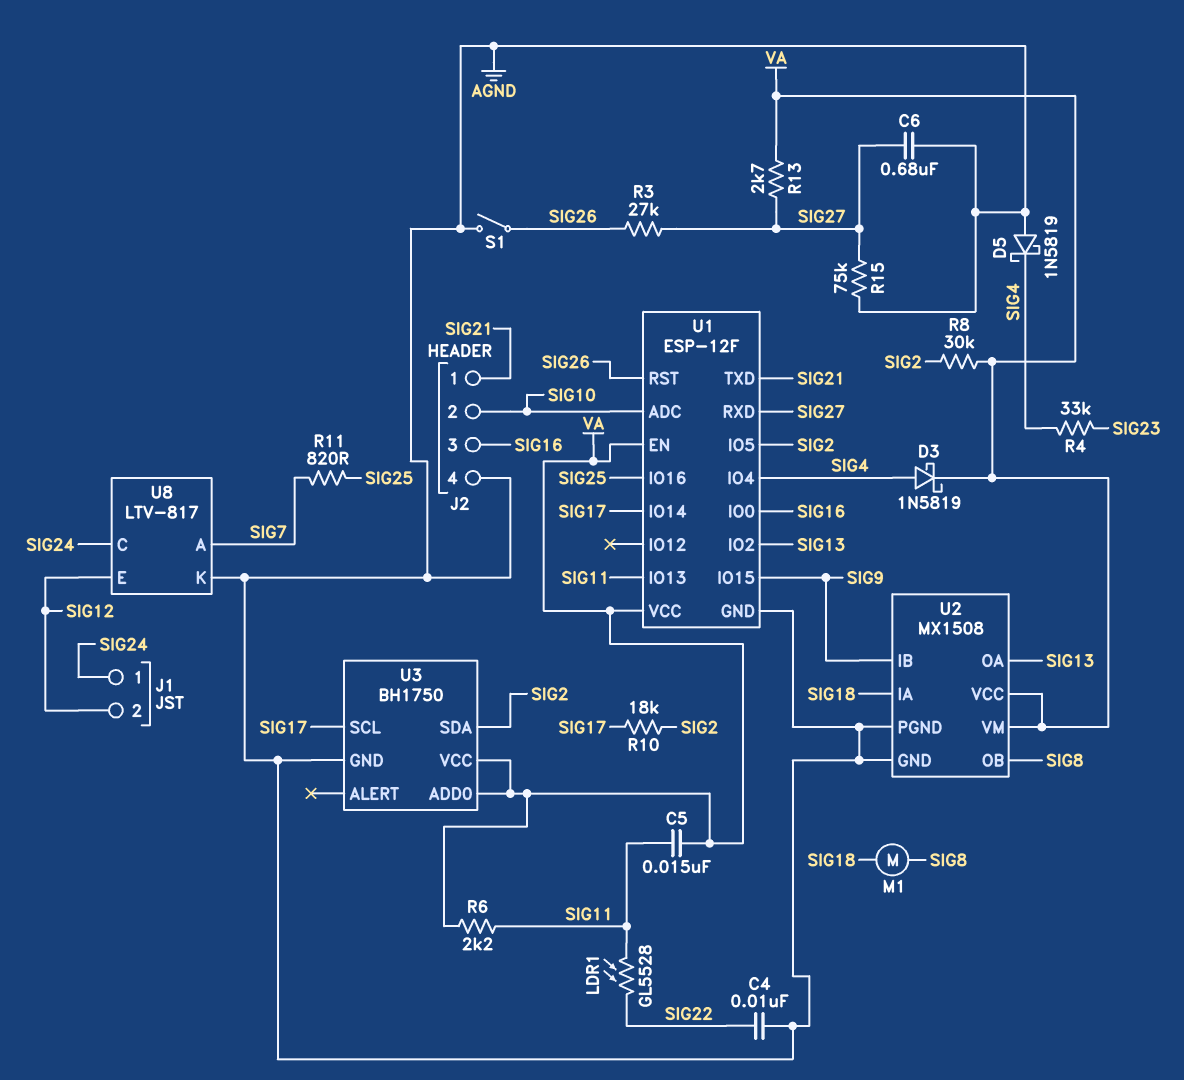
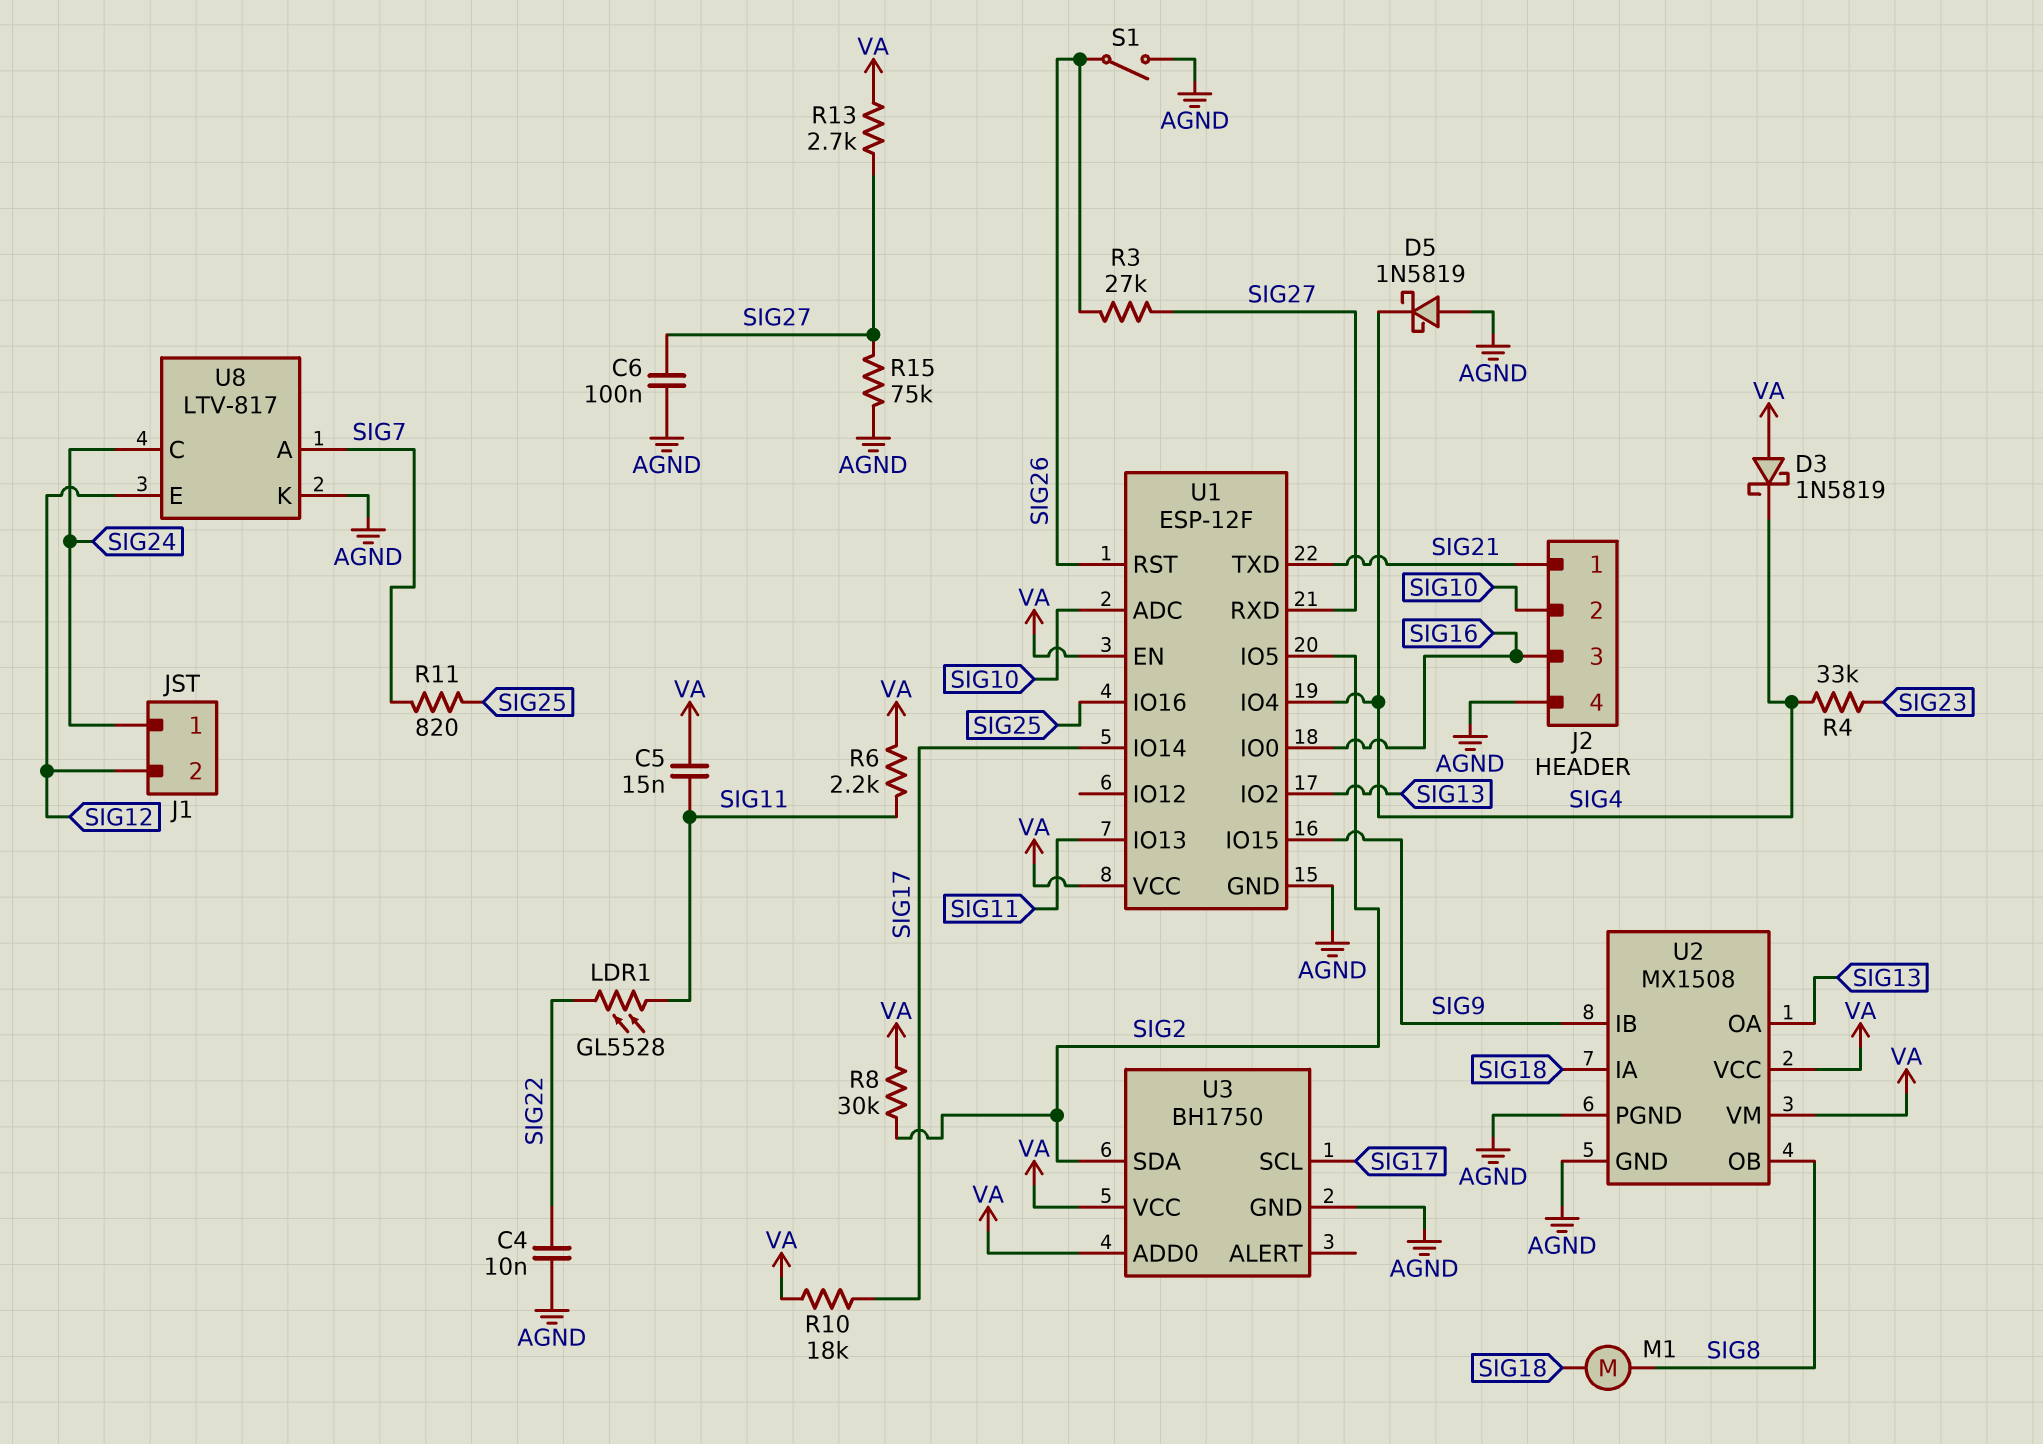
C6: 680nF (AGND, SIG27) -> 100nF (AGND, SIG27)
D3: schottky 1N5819 (A SIG4, K VA) -> schottky 1N5819 (A VA, K SIG4)
R10: 18k (SIG2, SIG17) -> 18k (SIG17, VA)

